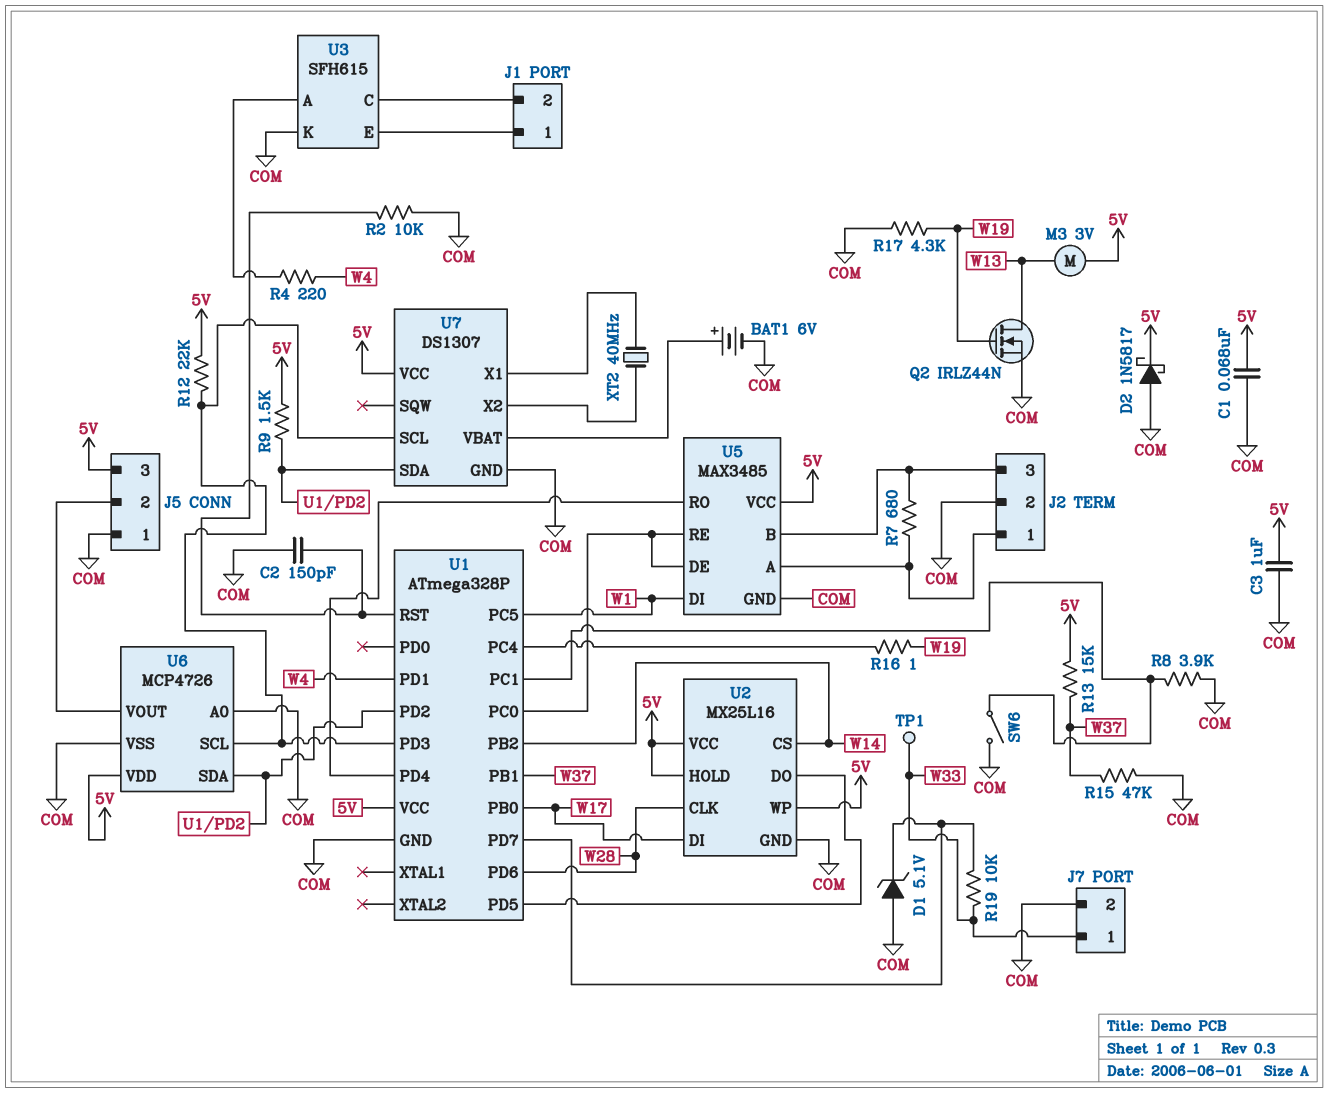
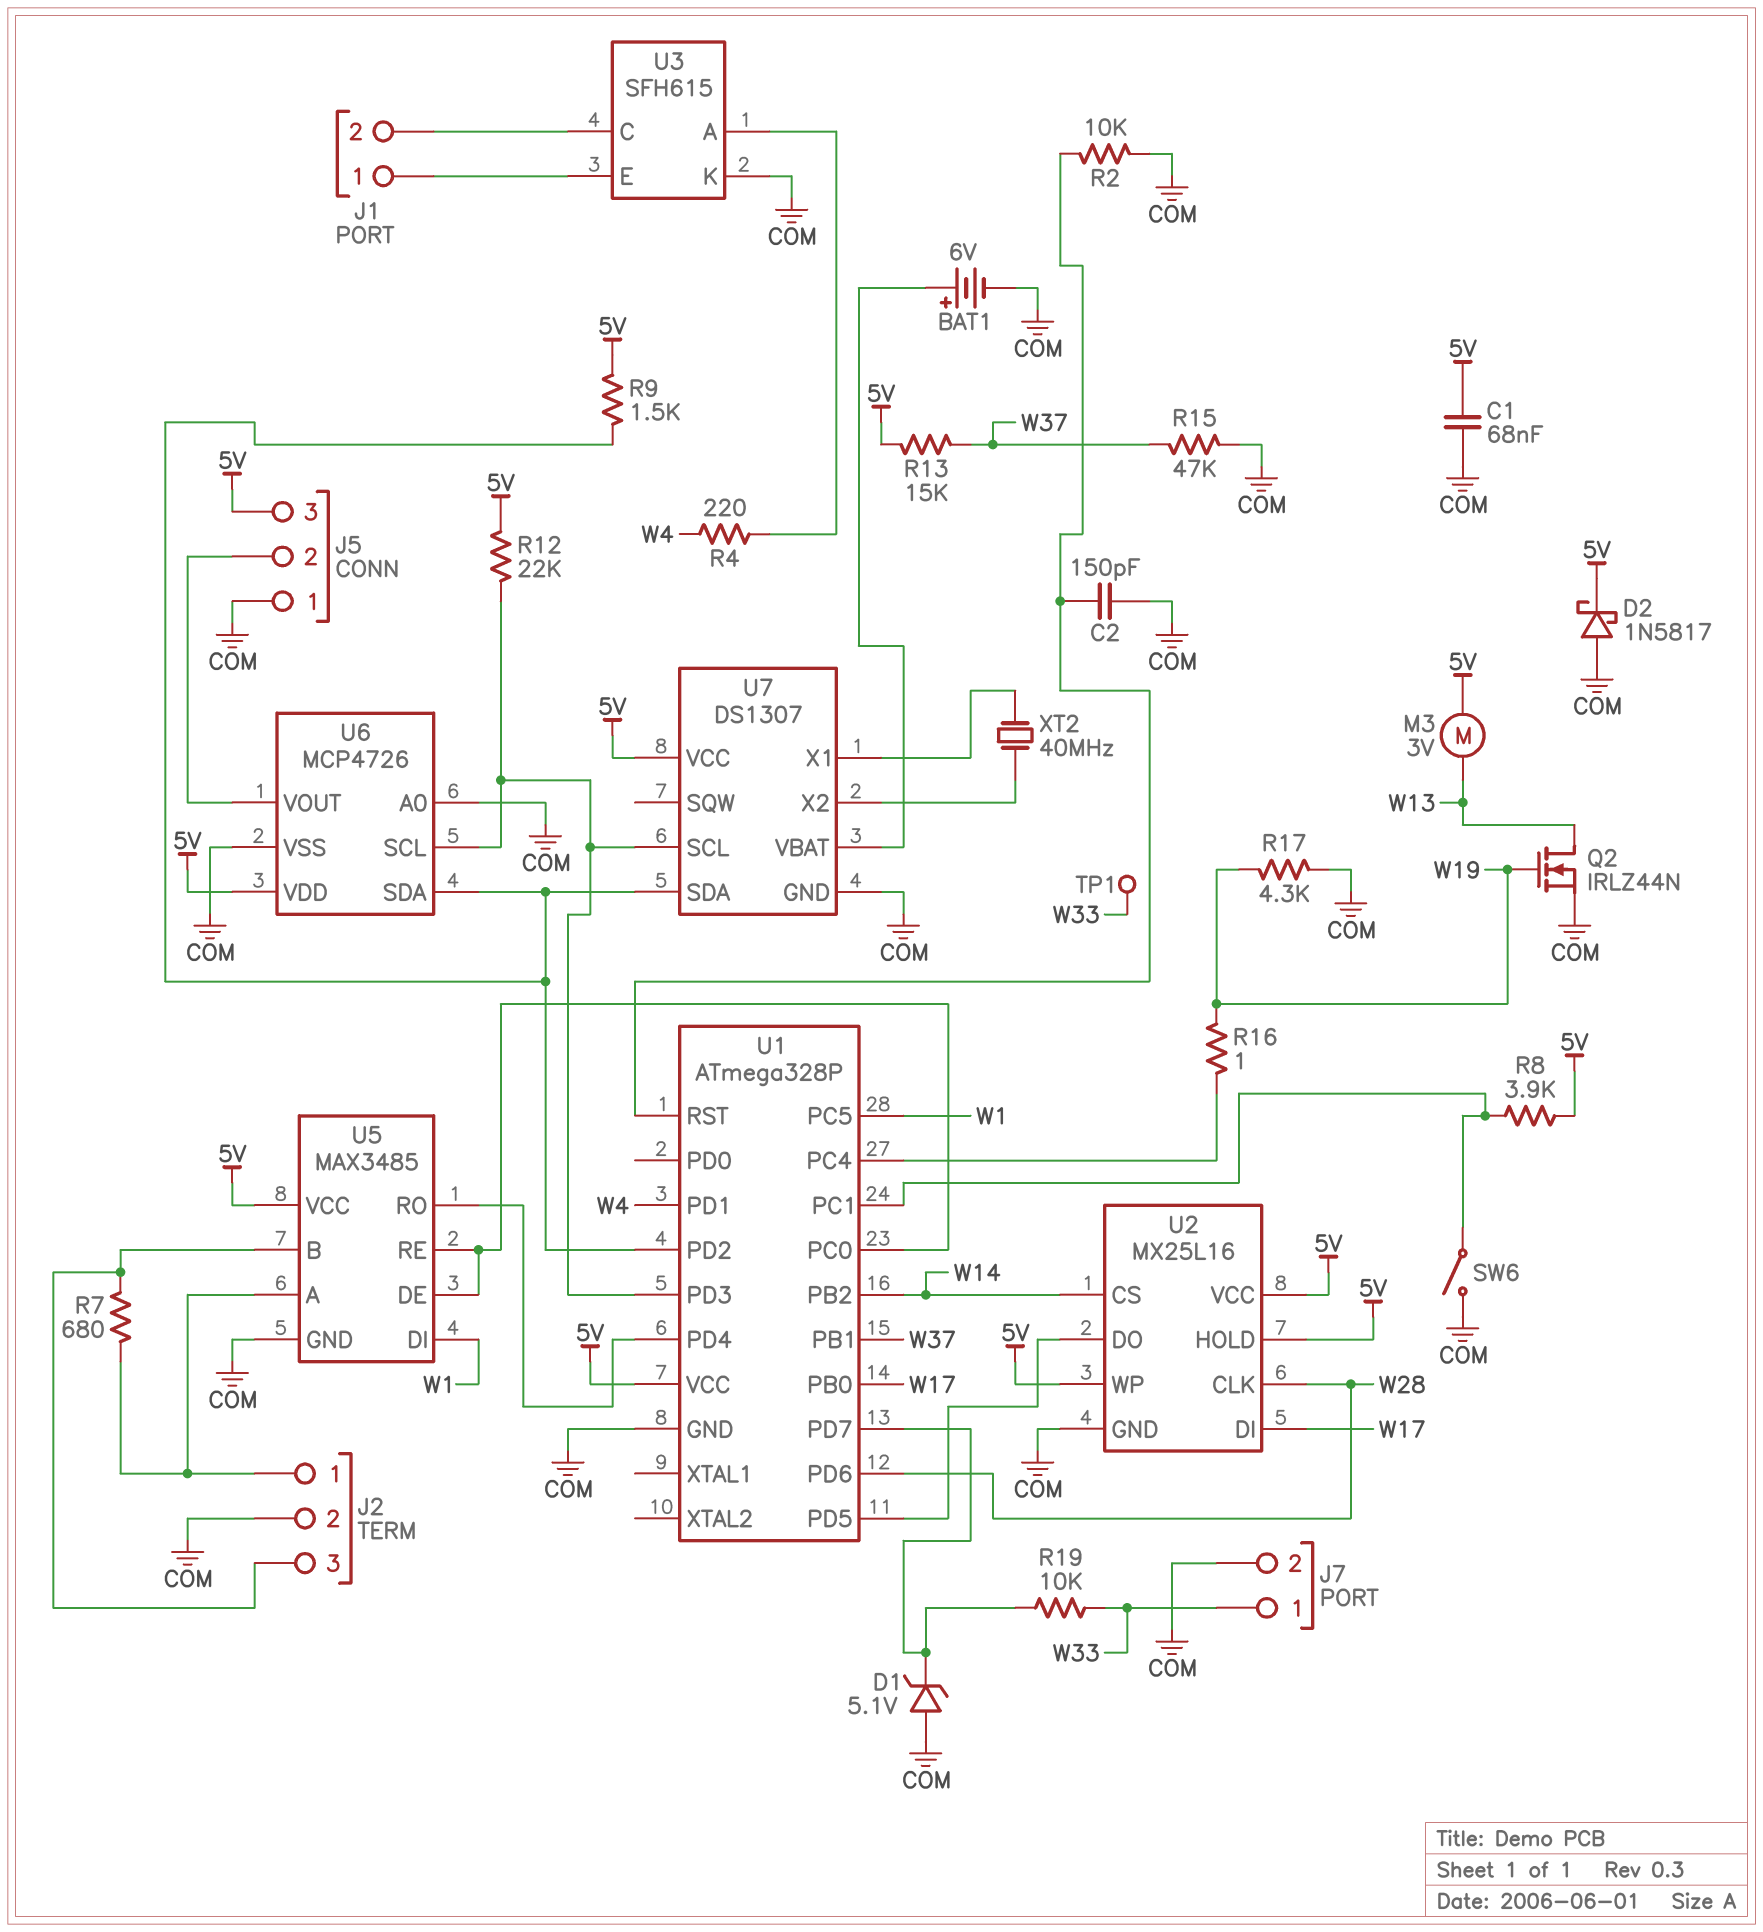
C3: 1uF (5V, COM) -> none
R8: 3.9k (COM, U1/PC1) -> 3.9k (5V, U1/PC1)

